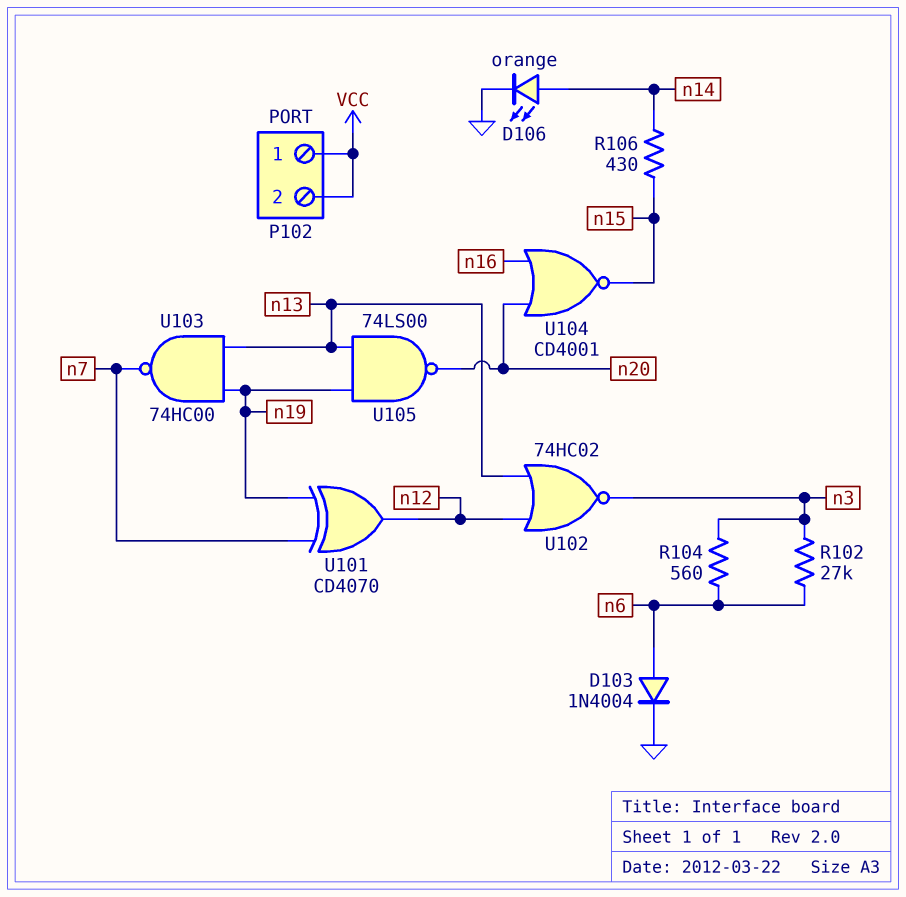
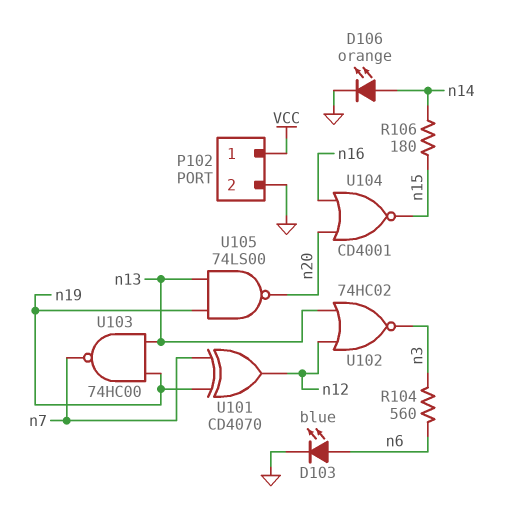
D103: diode 1N4004 (A n6, K GND) -> LED blue (A n6, K GND)
P102 pin 2: VCC -> GND
R102: 27k (n3, n6) -> none
R106: 430 (n14, n15) -> 180 (n14, n15)

